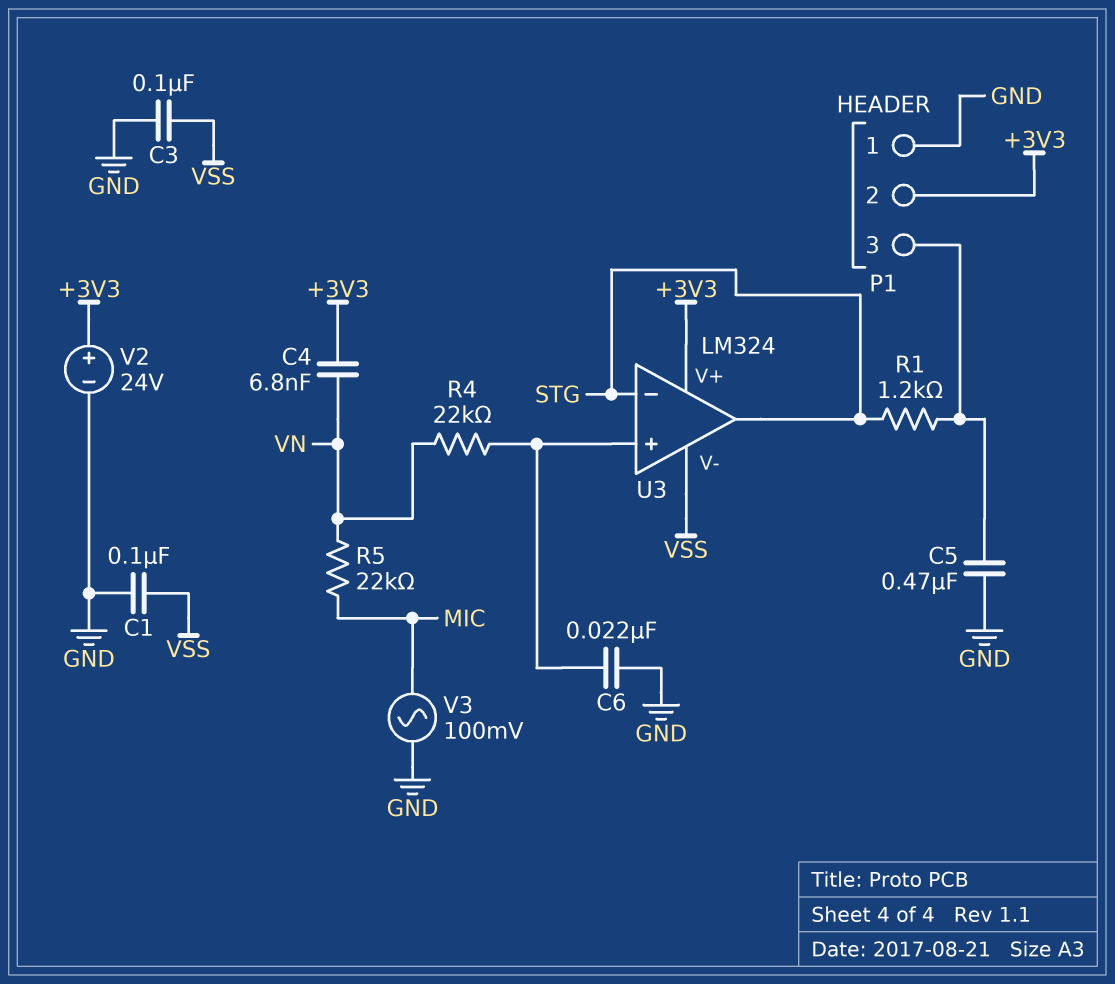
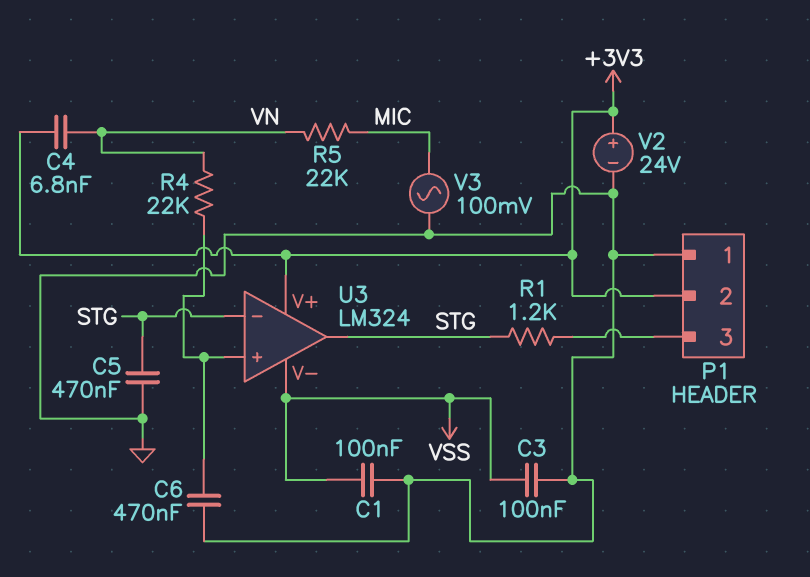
C5: 470nF (GND, P1/3) -> 470nF (GND, STG)
C6: 22nF (GND, U3/in+) -> 470nF (GND, U3/in+)

